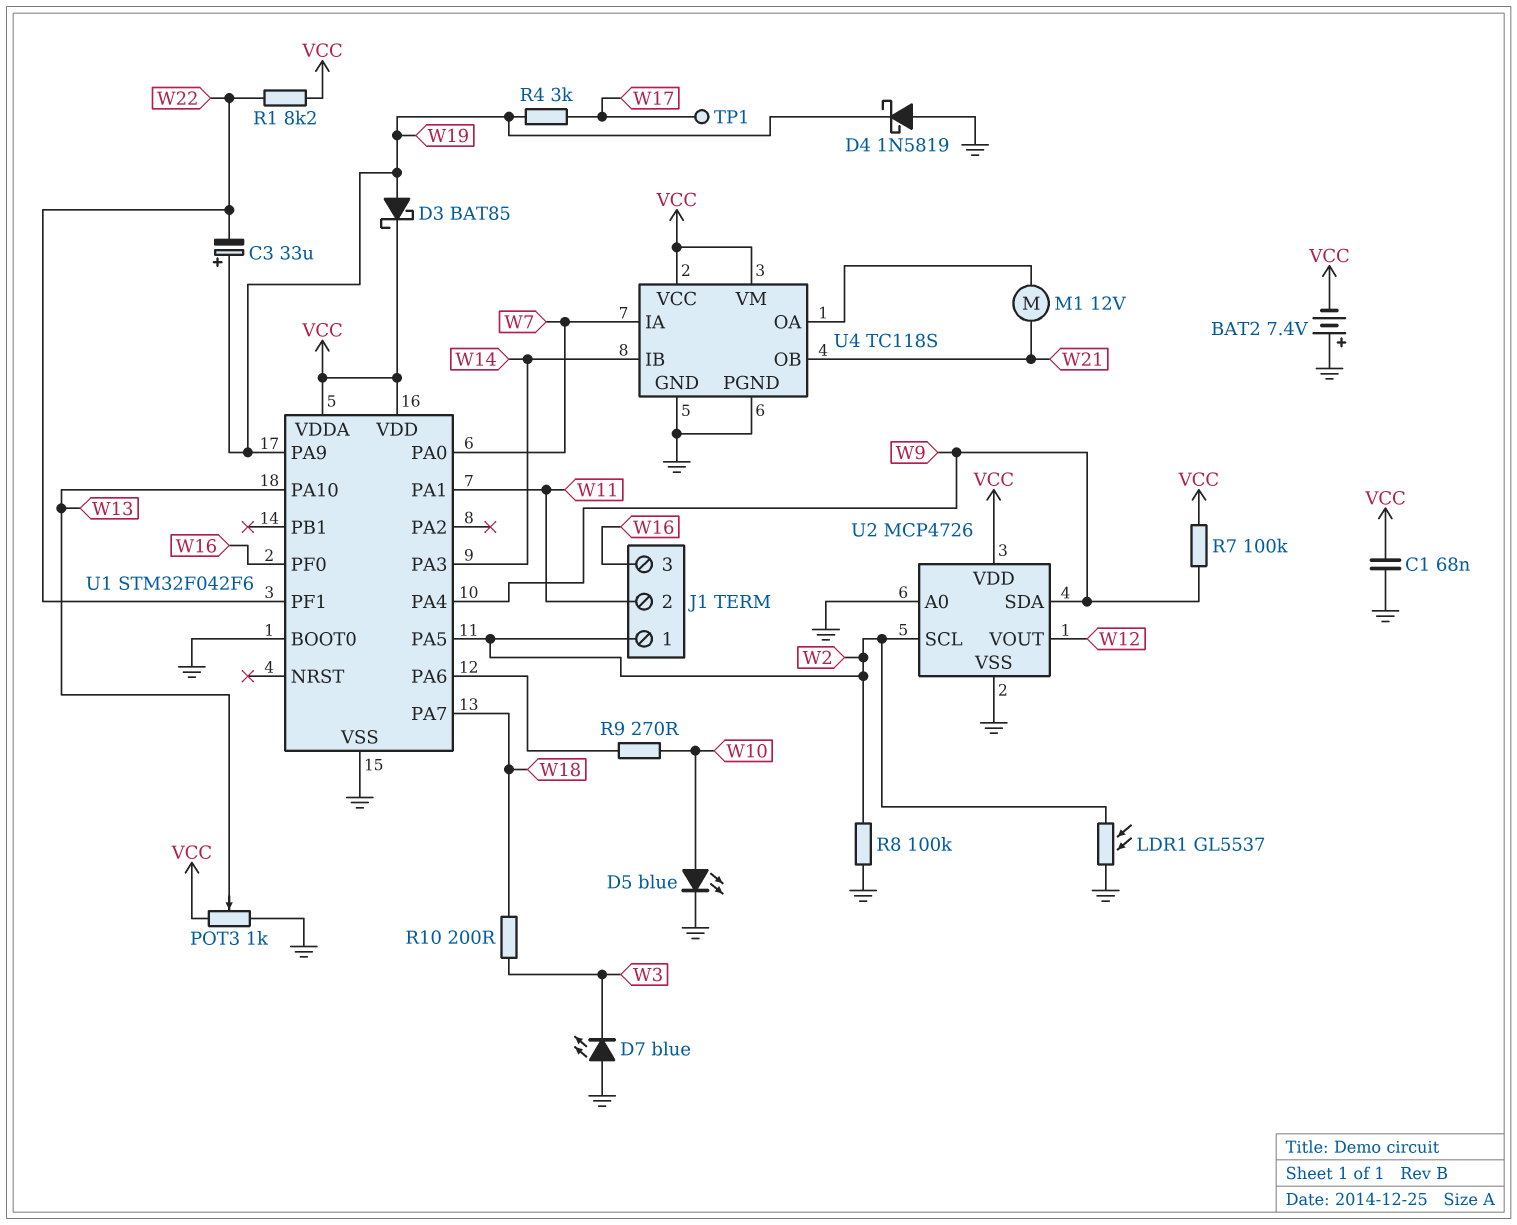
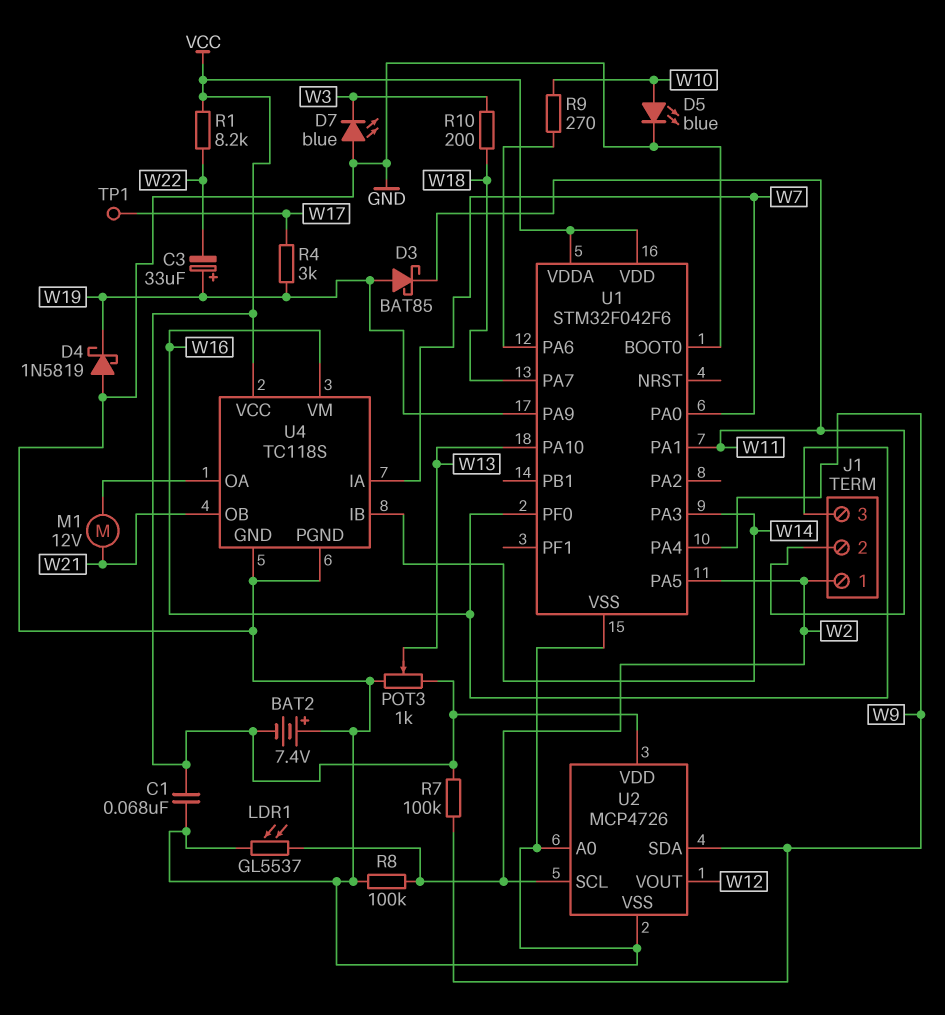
D3: schottky BAT85 (A W19, K VCC) -> schottky BAT85 (A W19, K W11)
U1 pin PF1: W22 -> none
U4 pin VM: VCC -> W16

